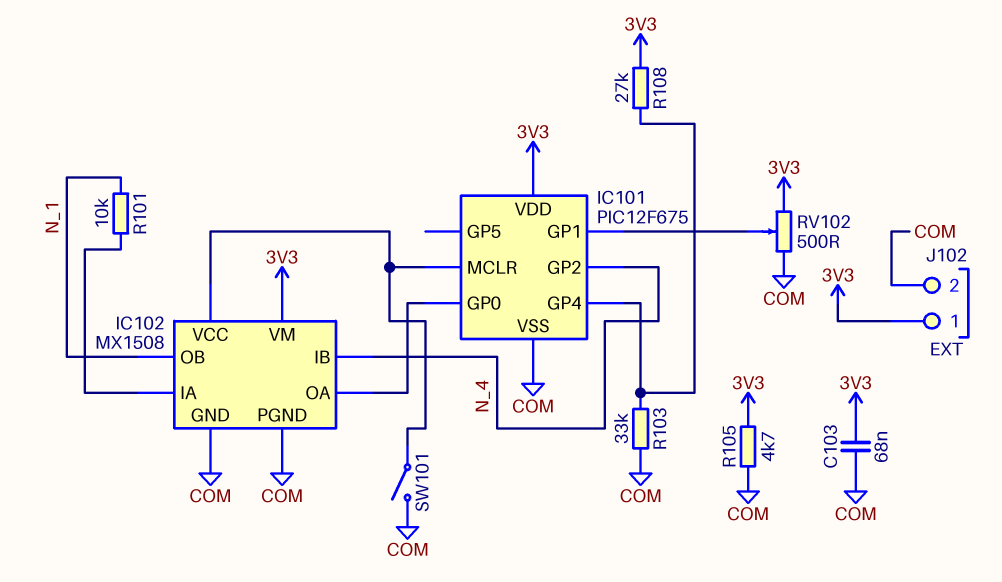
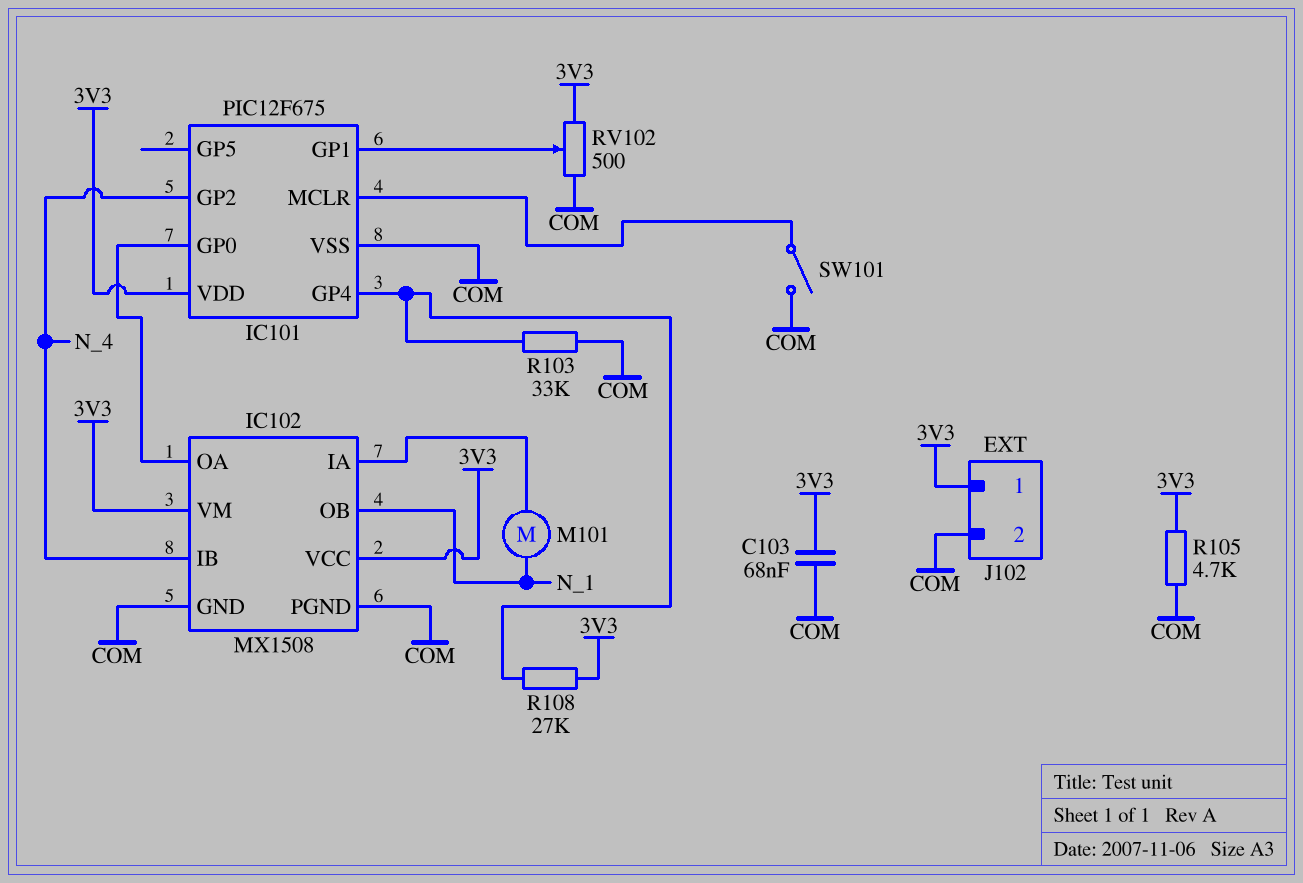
IC102 pin VCC: IC101/MCLR -> 3V3
M101: none -> motor (IC102/IA, N_1)
R101: 10k (IC102/IA, N_1) -> none

